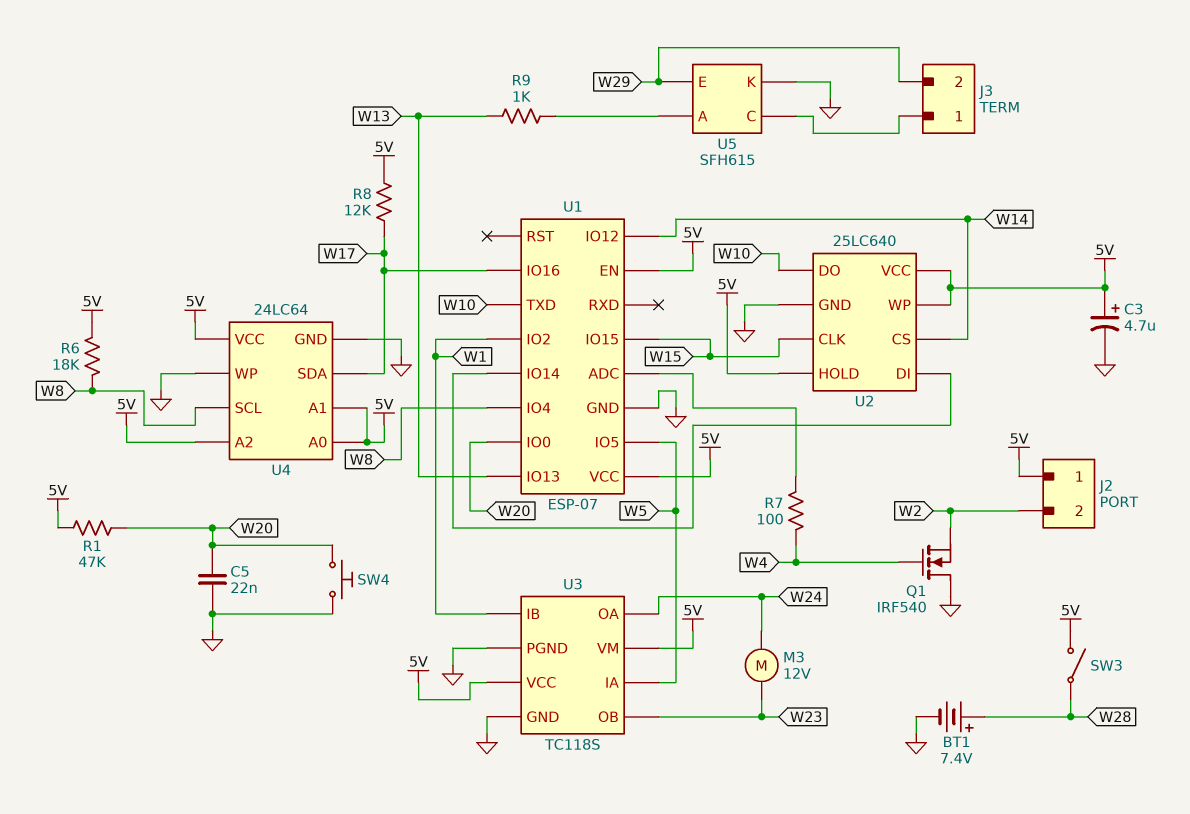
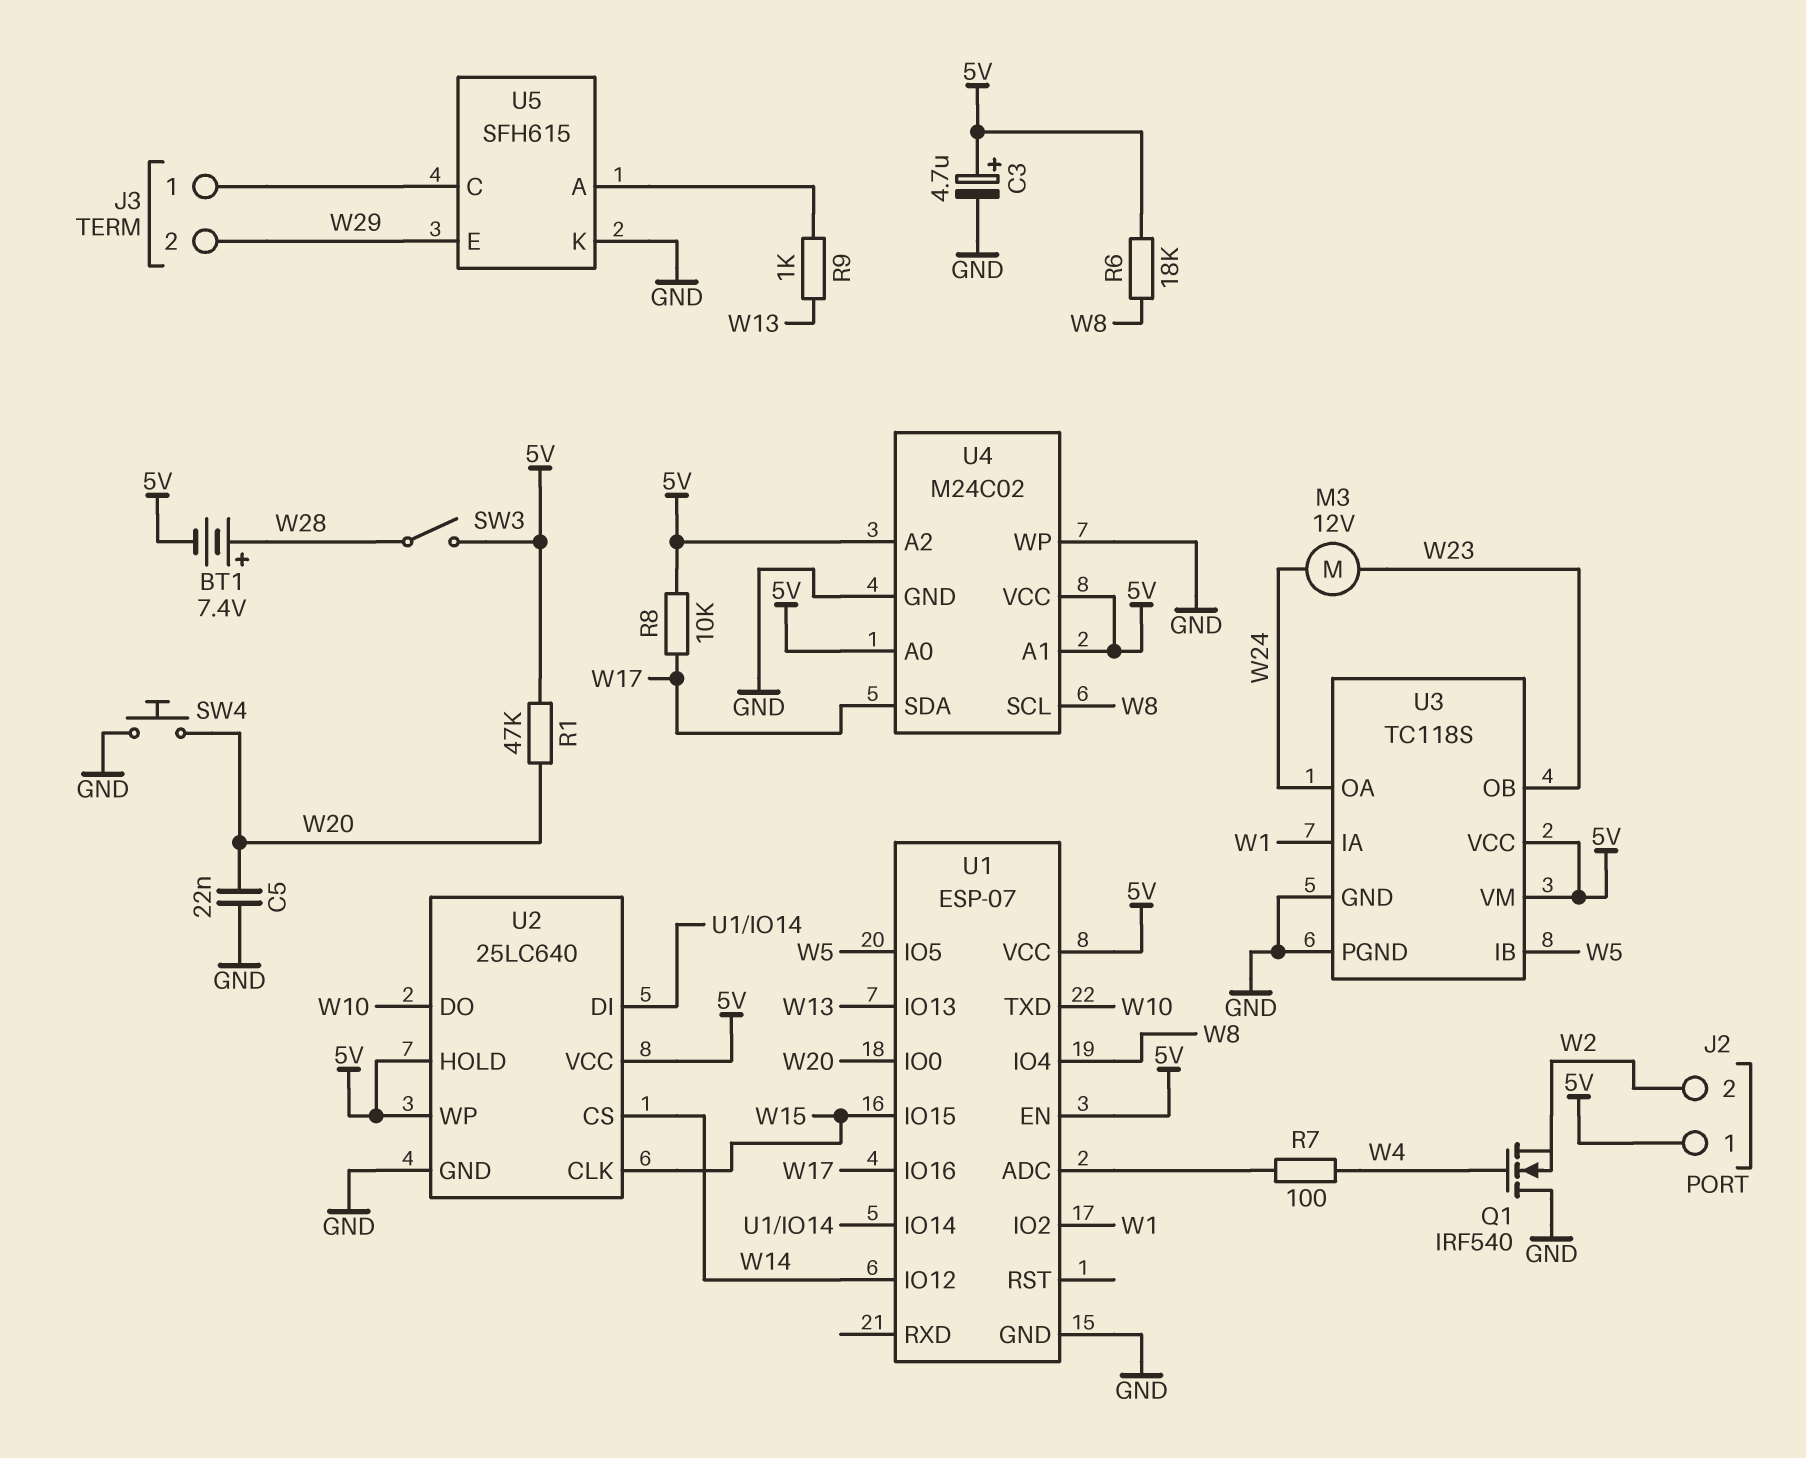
BT1: 7.4V (plus W28, minus GND) -> 7.4V (plus W28, minus 5V)
R8: 12k (5V, W17) -> 10k (5V, W17)
U3 pin IA: W5 -> W1
U3 pin IB: W1 -> W5
U4: 24LC64 -> M24C02

